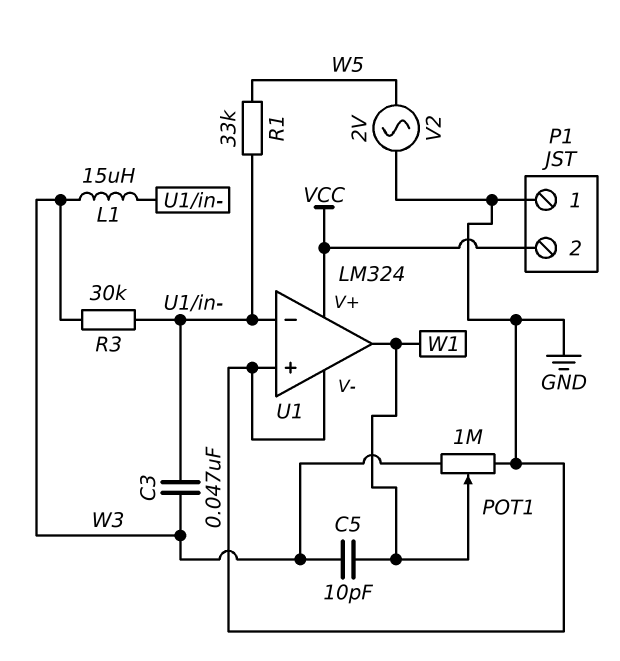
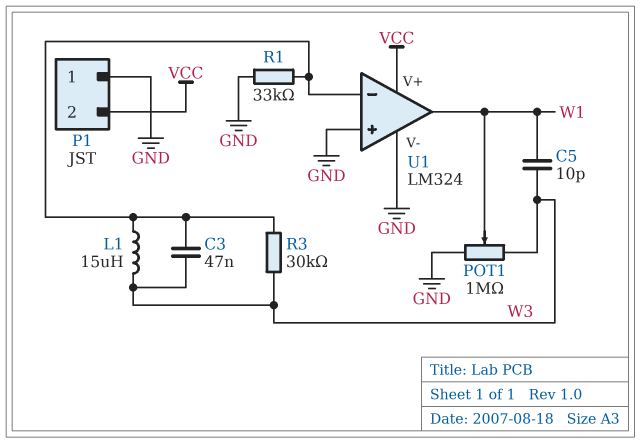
R1: 33k (U1/in-, W5) -> 33k (GND, U1/in-)
V2: AC 2V (GND, W5) -> none

